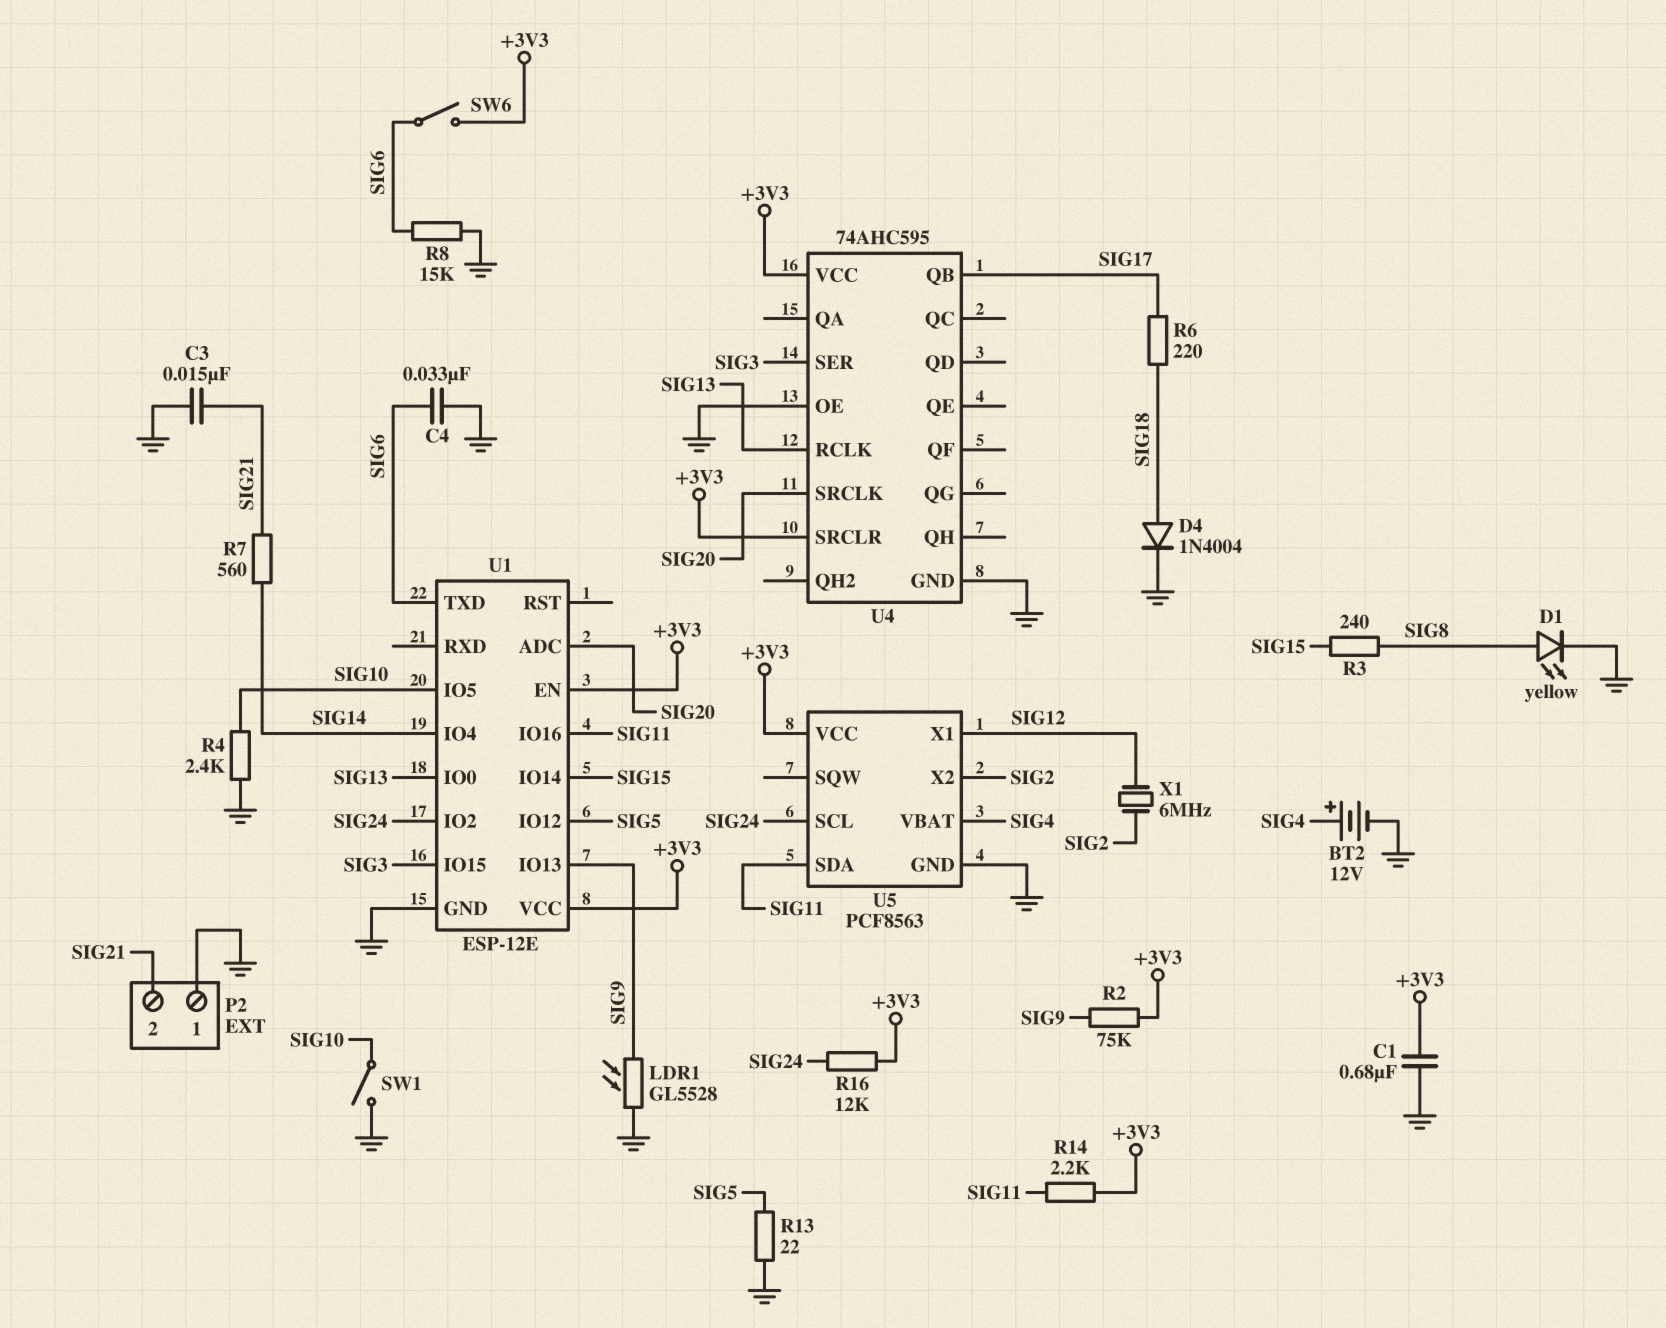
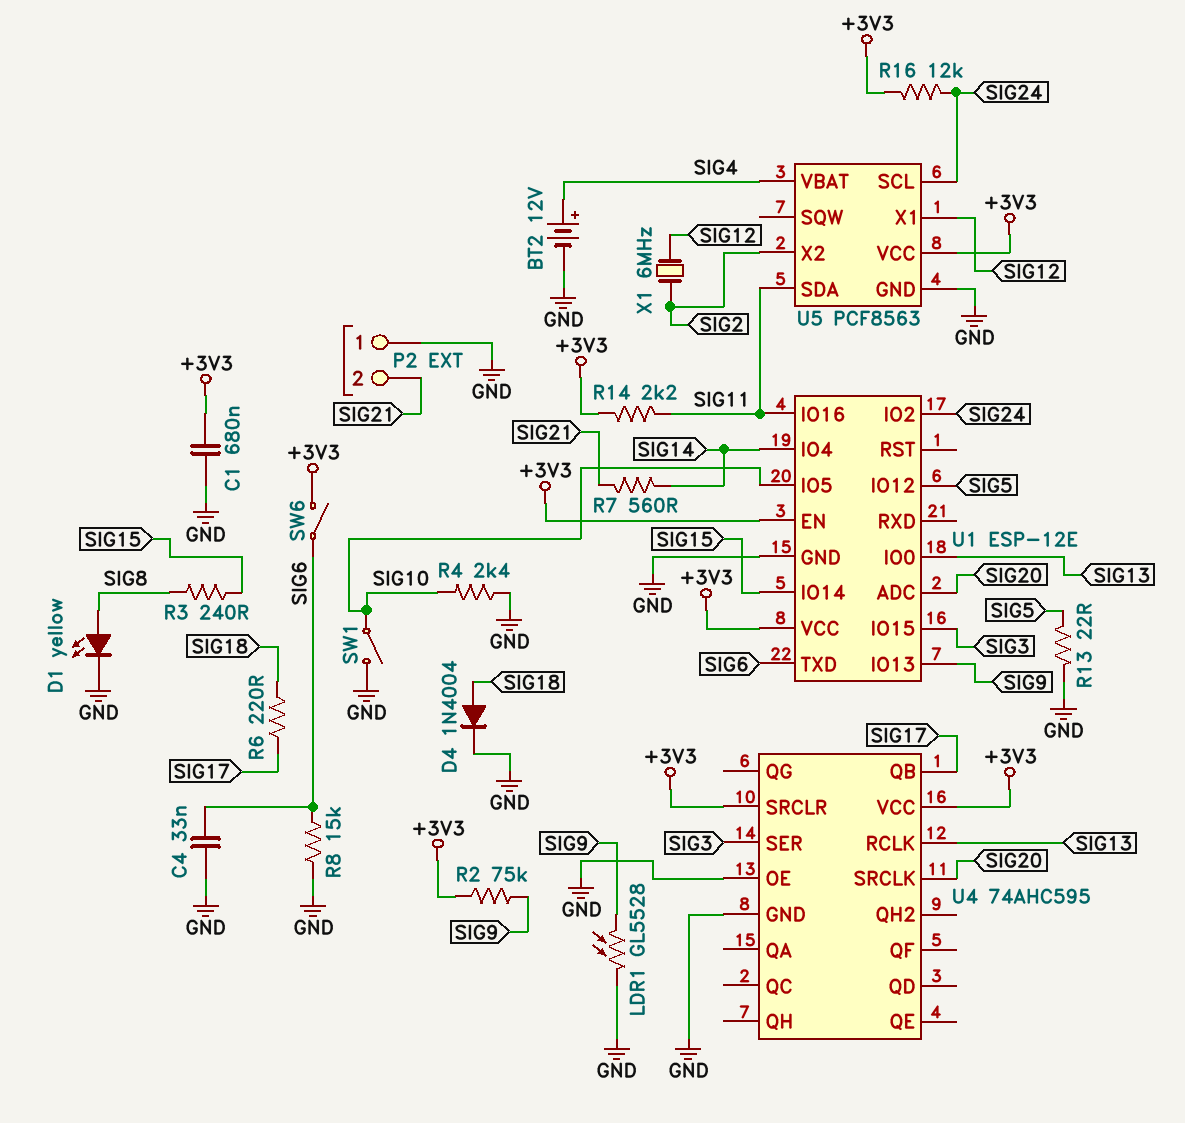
C3: 15nF (GND, SIG21) -> none

